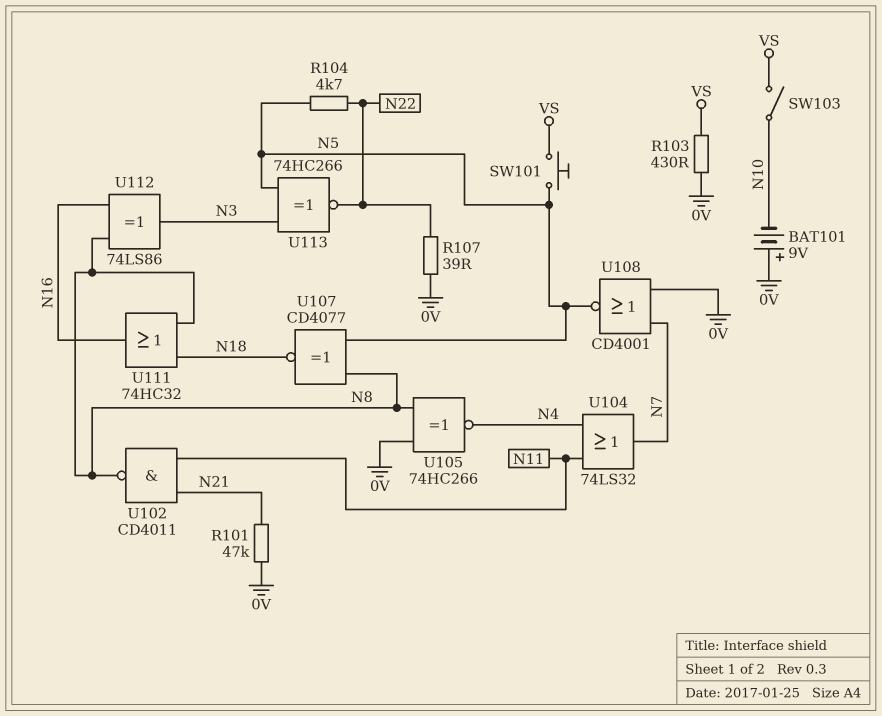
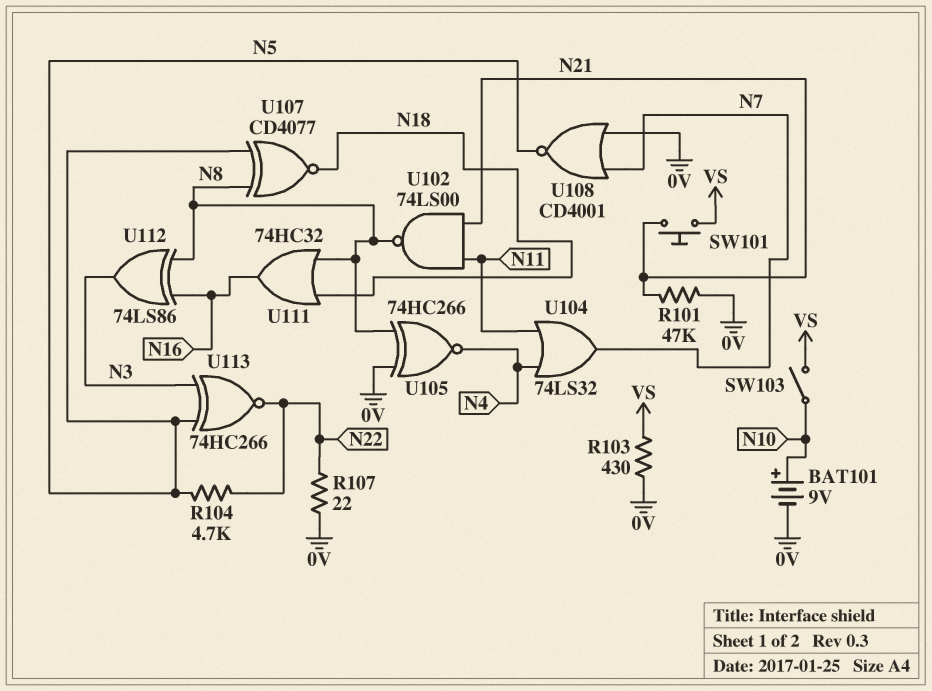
BAT101: 9V (plus 0V, minus N10) -> 9V (plus N10, minus 0V)
R107: 39 (0V, N22) -> 22 (0V, N22)
SW101: button (N5, VS) -> button (N21, VS)
U102: NAND CD4011 (in N11, in N21, out N8) -> NAND 74LS00 (in N11, in N21, out N8)

